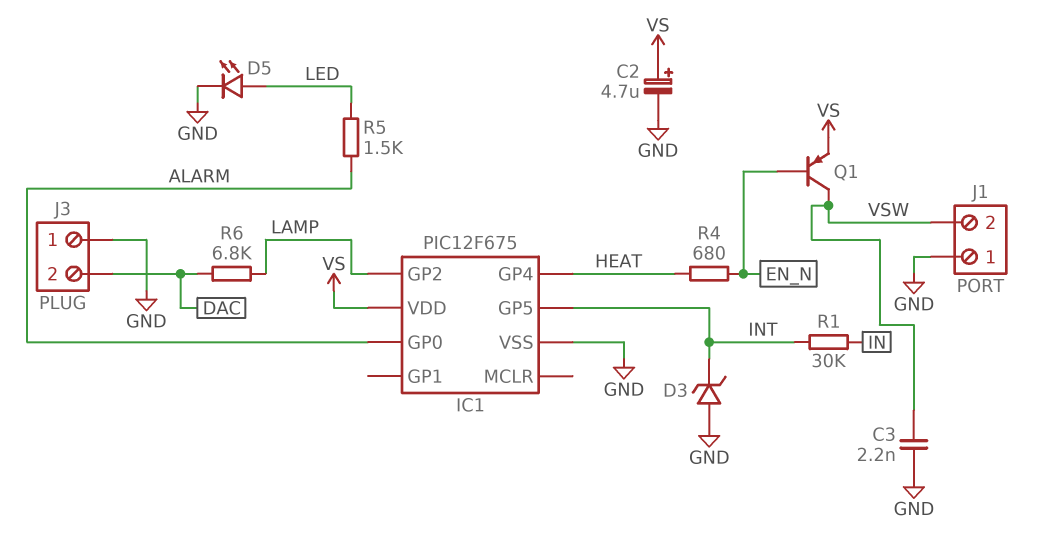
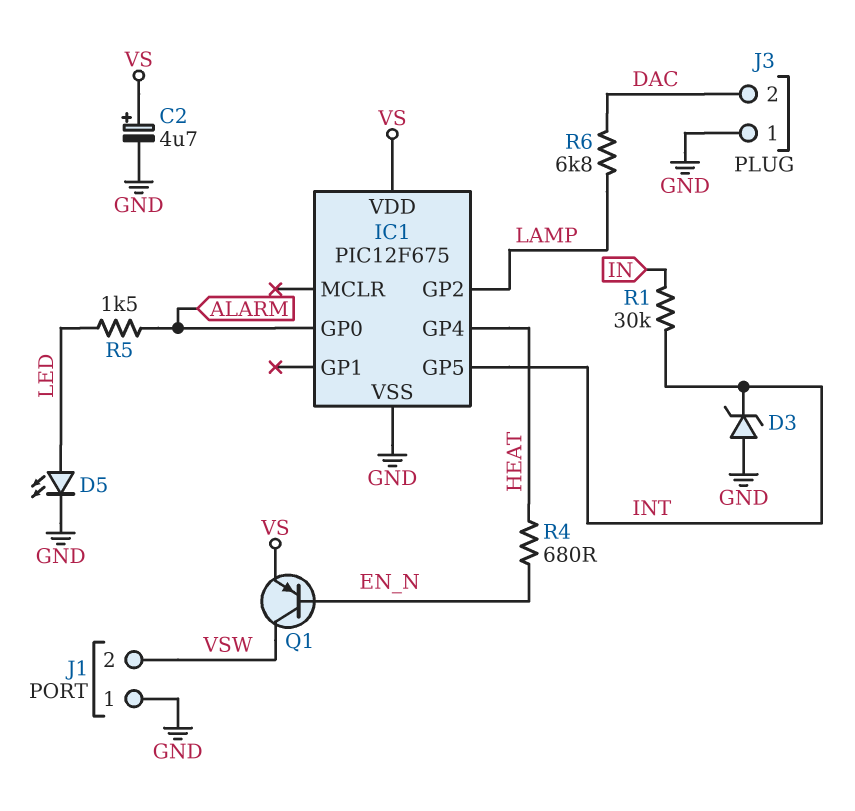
C3: 2.2nF (GND, VSW) -> none

